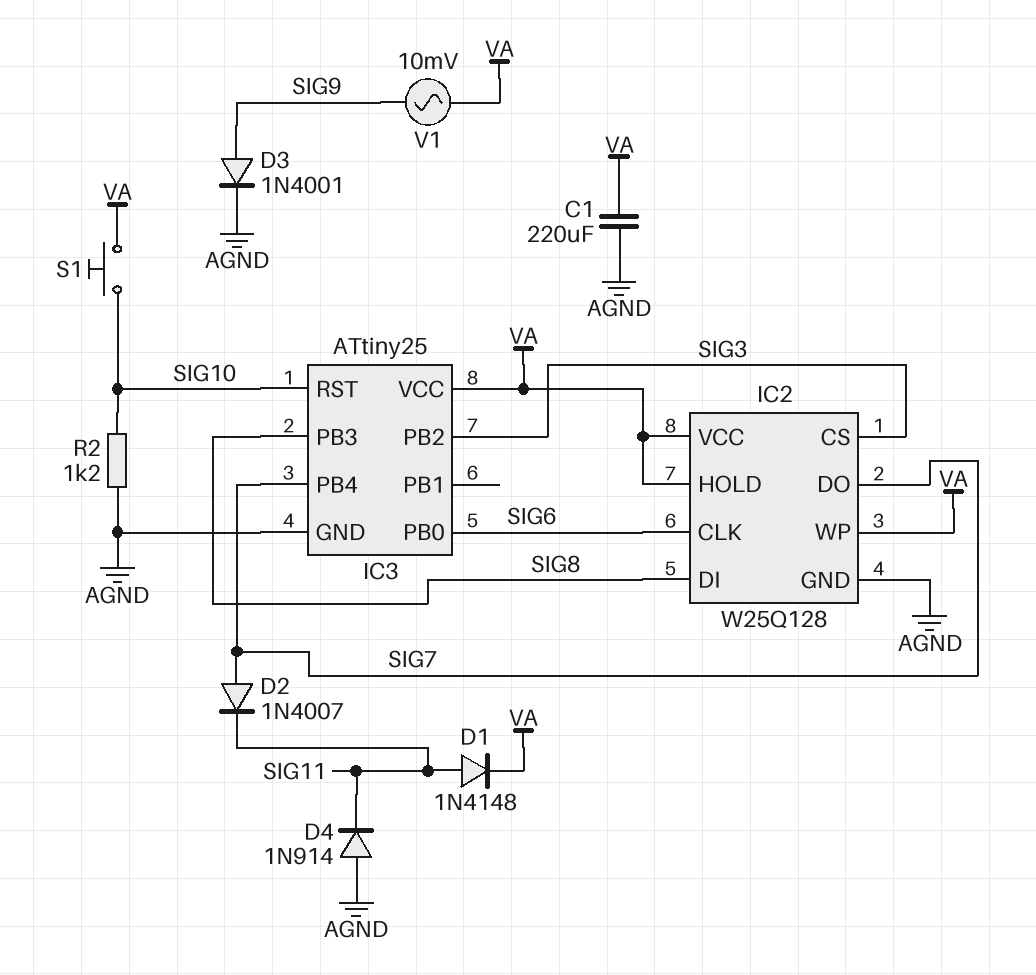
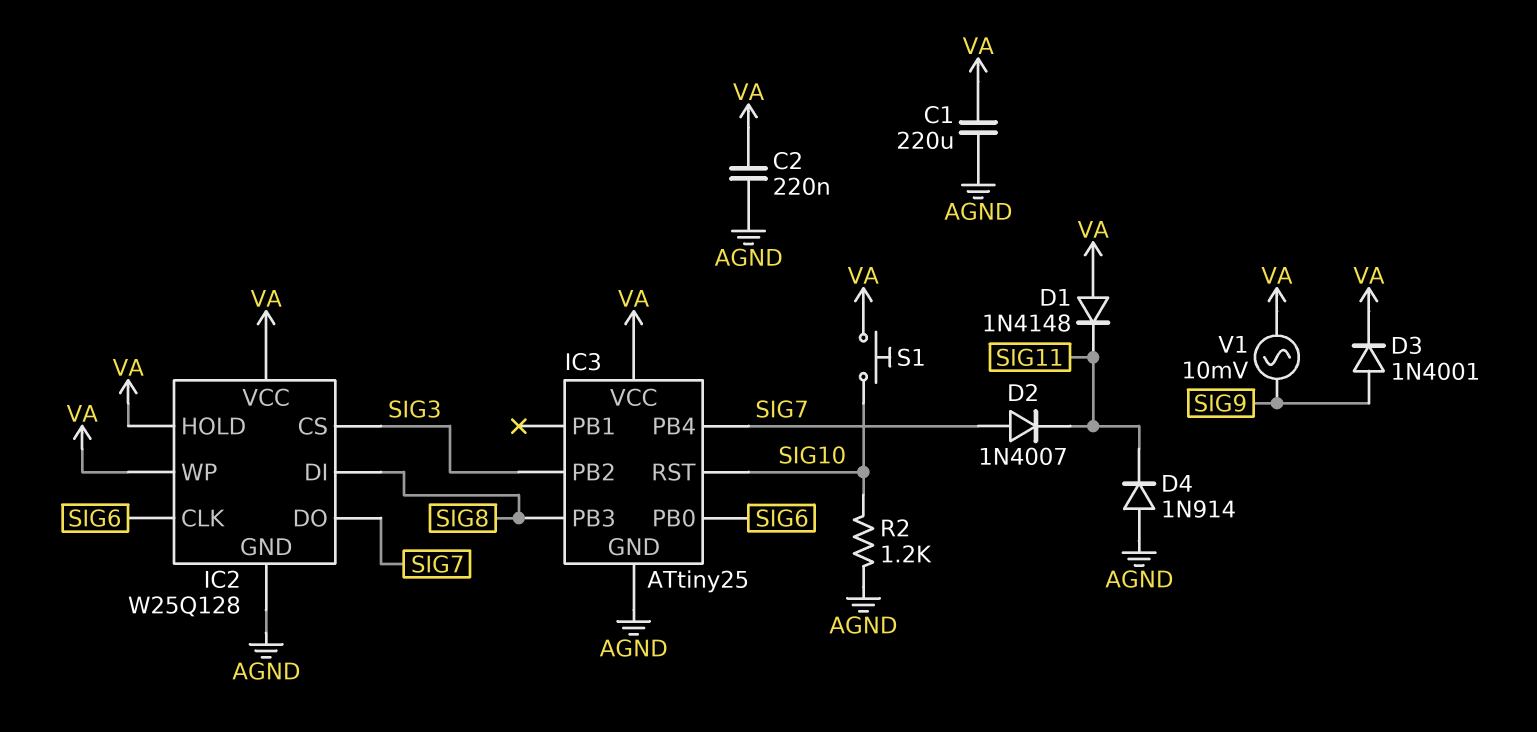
C2: none -> 220nF (AGND, VA)
D1: diode 1N4148 (A SIG11, K VA) -> diode 1N4148 (A VA, K SIG11)
D3: diode 1N4001 (A SIG9, K AGND) -> diode 1N4001 (A SIG9, K VA)

